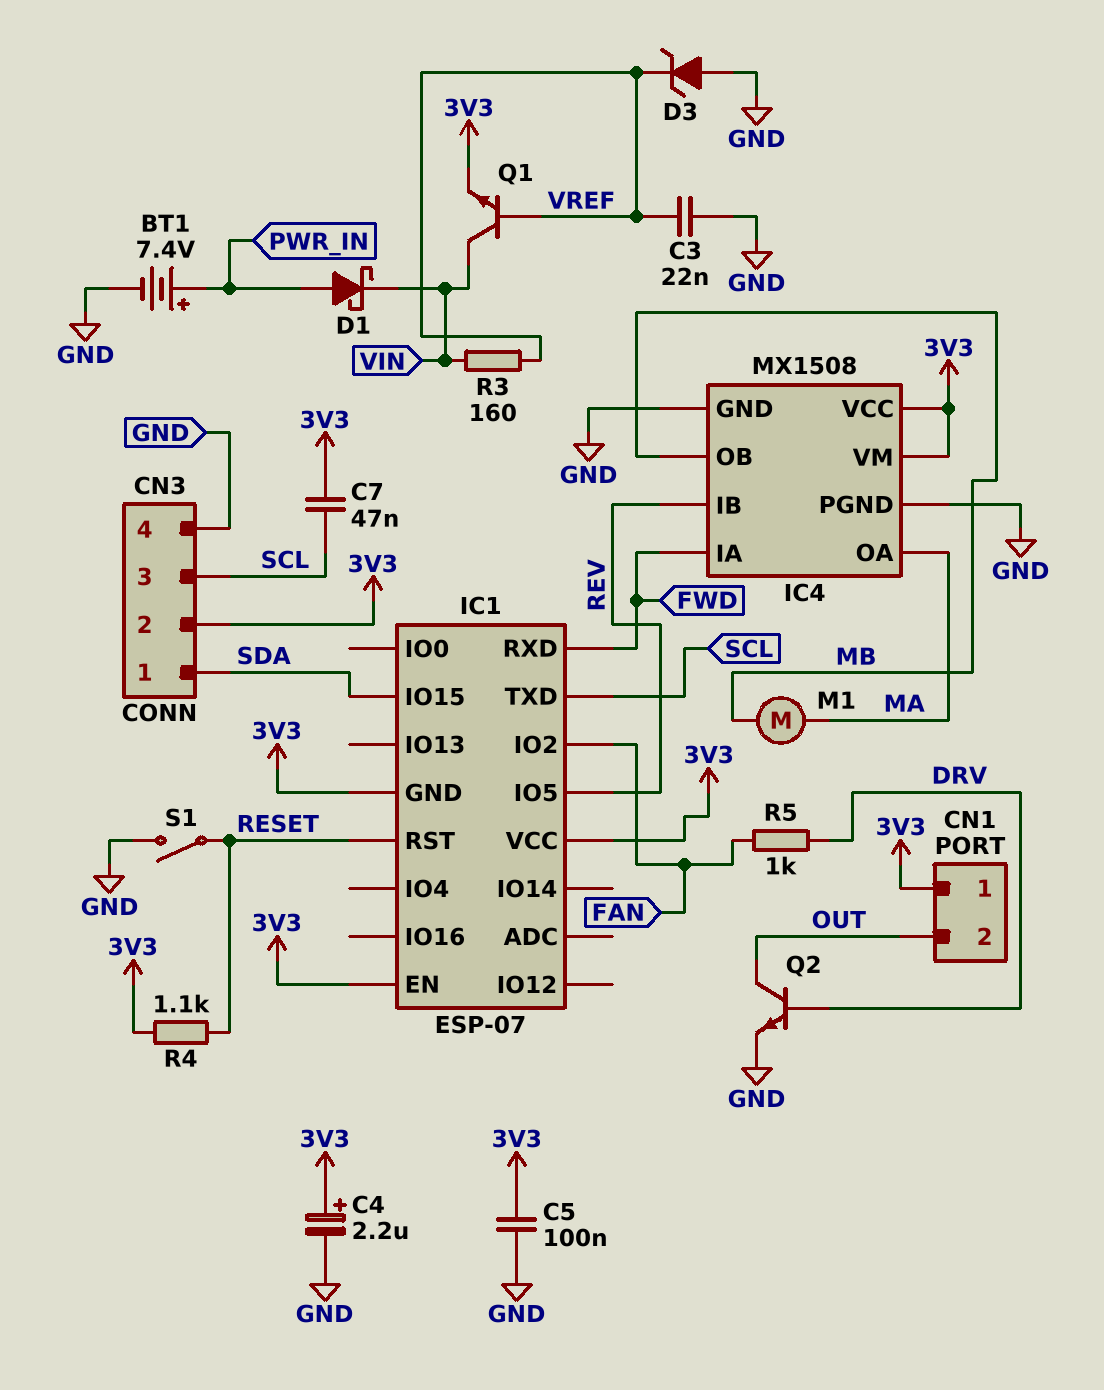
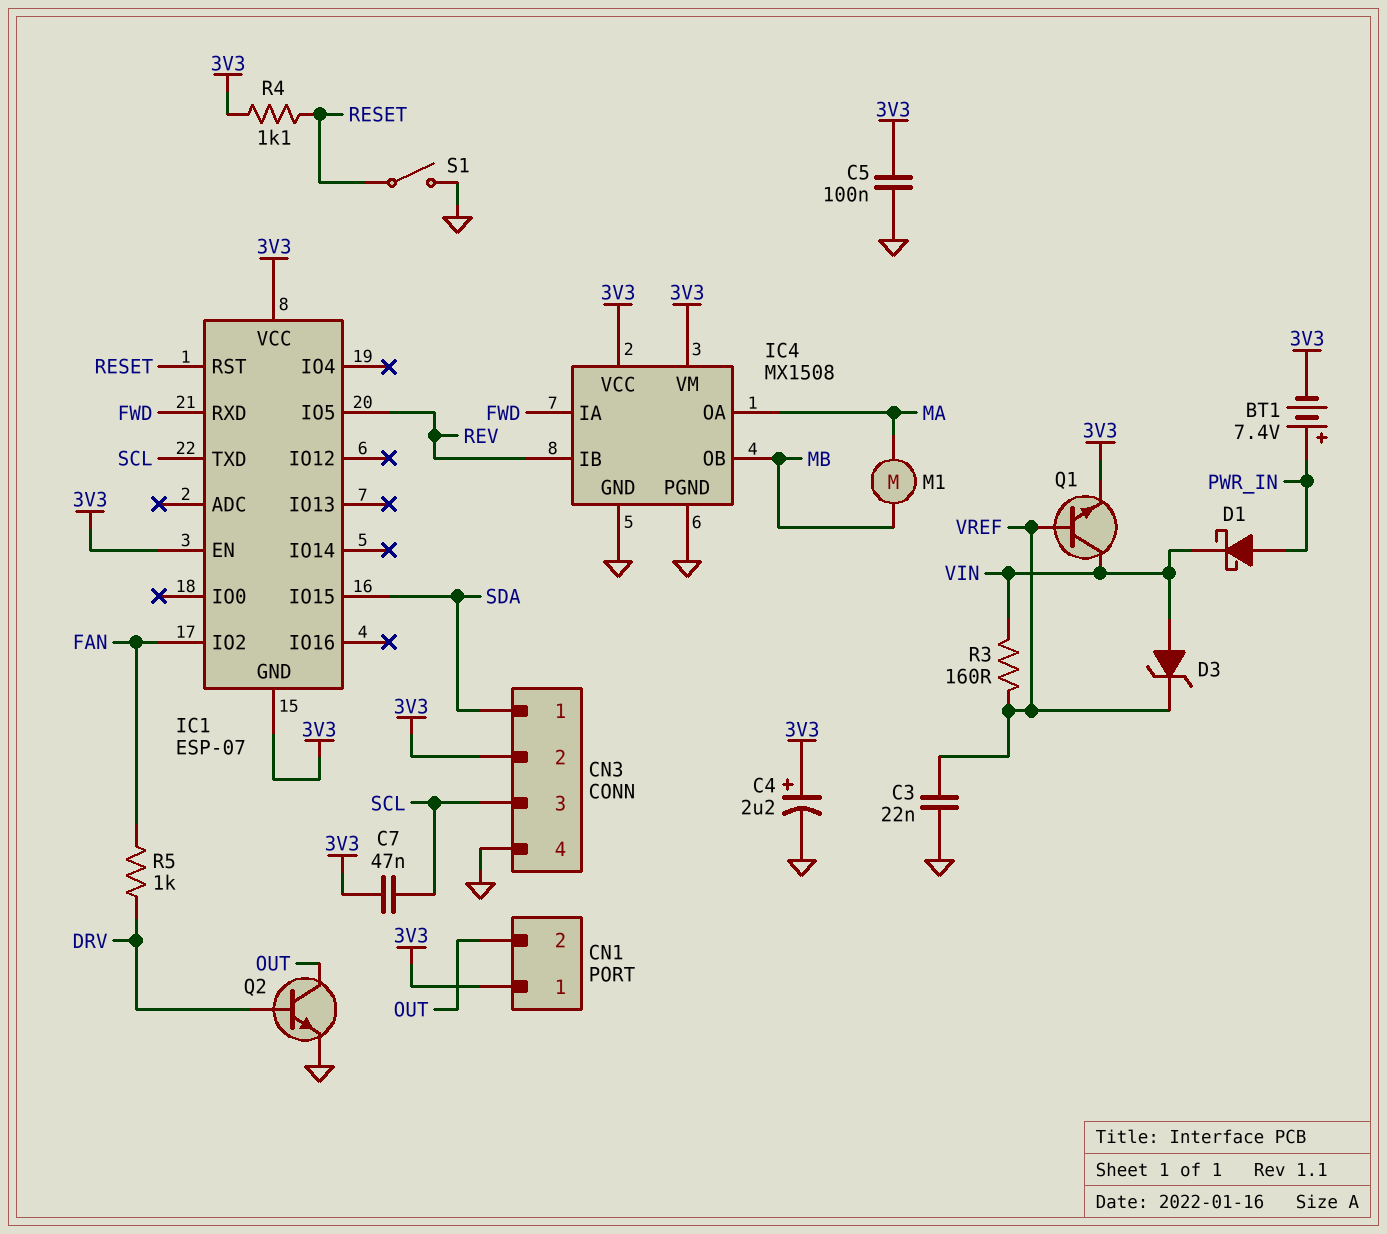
BT1: 7.4V (plus PWR_IN, minus GND) -> 7.4V (plus PWR_IN, minus 3V3)
D3: zener (A GND, K VREF) -> zener (A VIN, K VREF)

